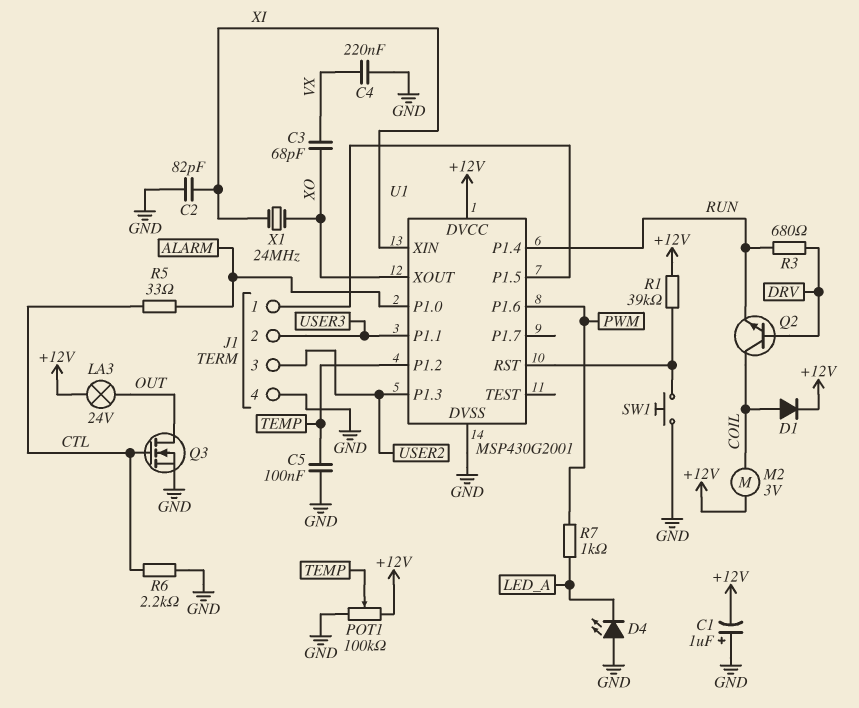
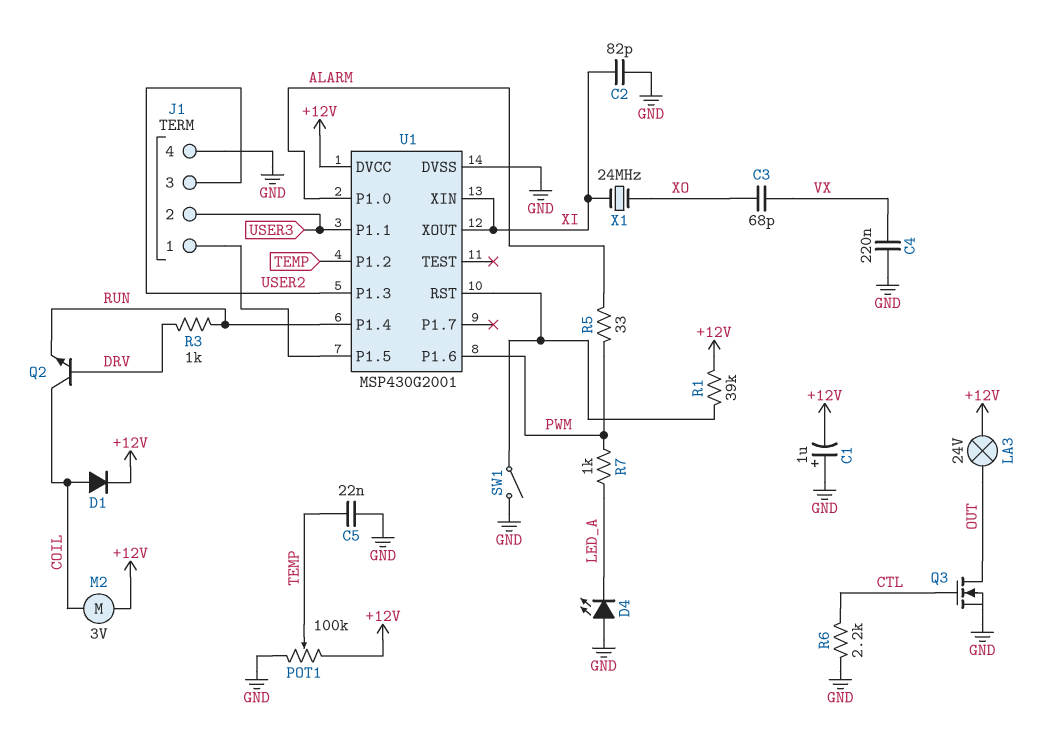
C5: 100nF (GND, TEMP) -> 22nF (GND, TEMP)
R3: 680 (DRV, RUN) -> 1k (DRV, RUN)
R5: 33 (ALARM, CTL) -> 33 (ALARM, PWM)
SW1: button (GND, U1/RST) -> switch (GND, U1/RST)
U1 pin XOUT: XO -> XI

